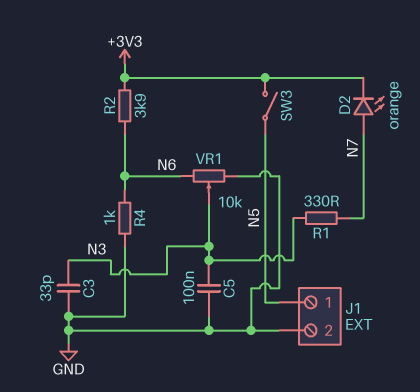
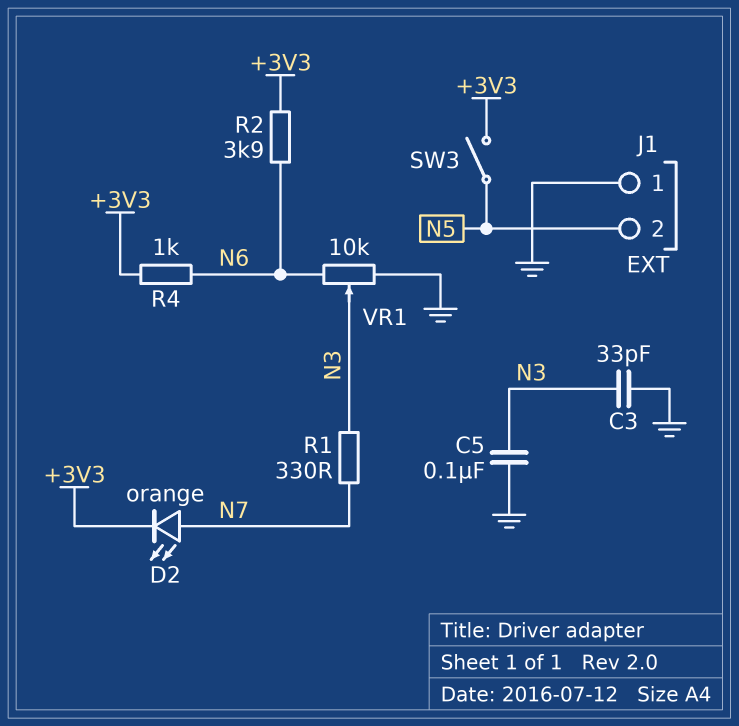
J1 pin 1: N5 -> GND
J1 pin 2: GND -> N5
R4: 1k (GND, N6) -> 1k (+3V3, N6)

